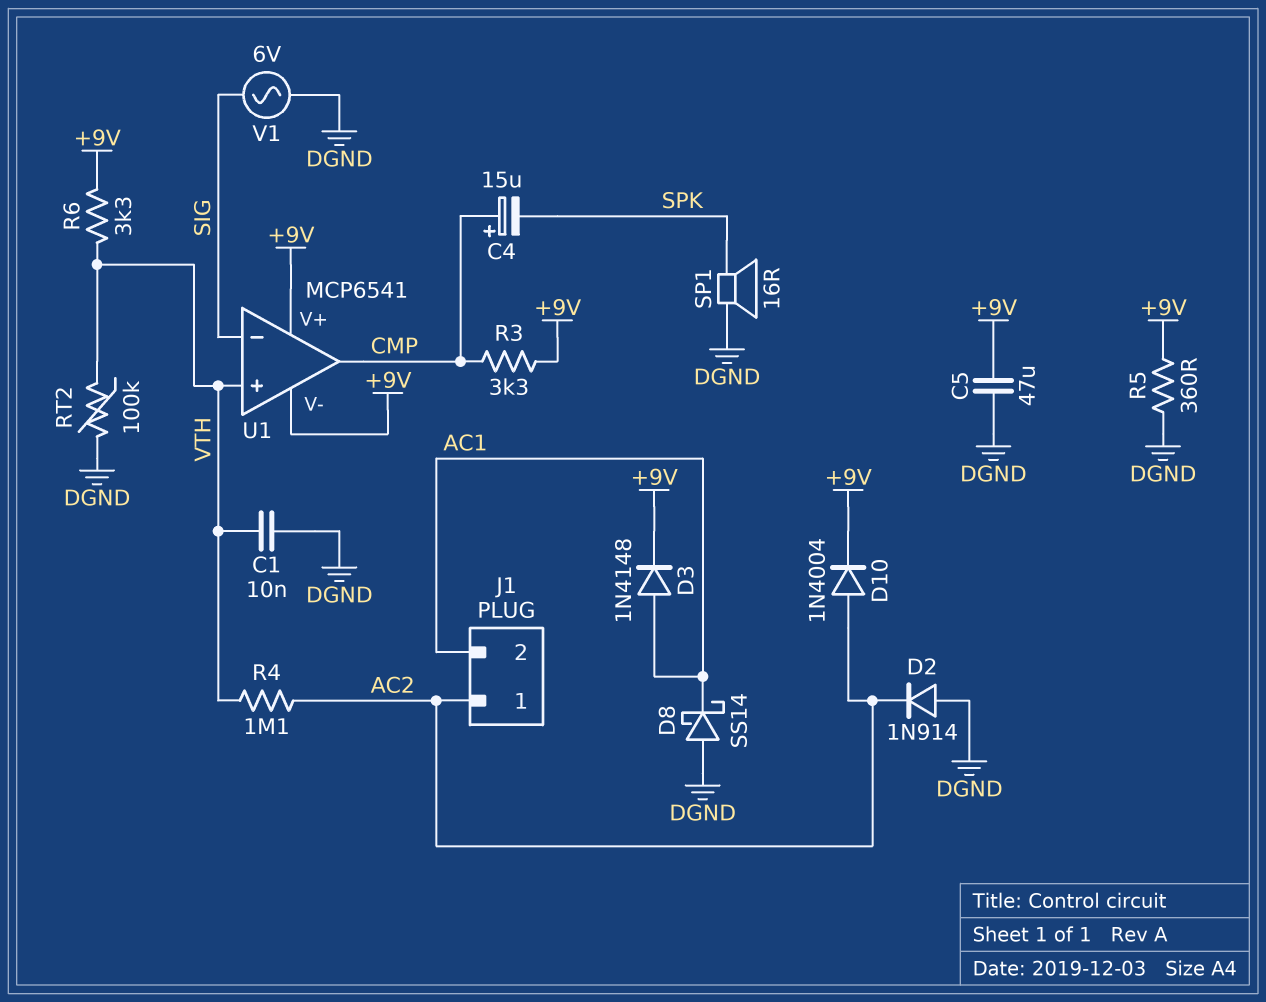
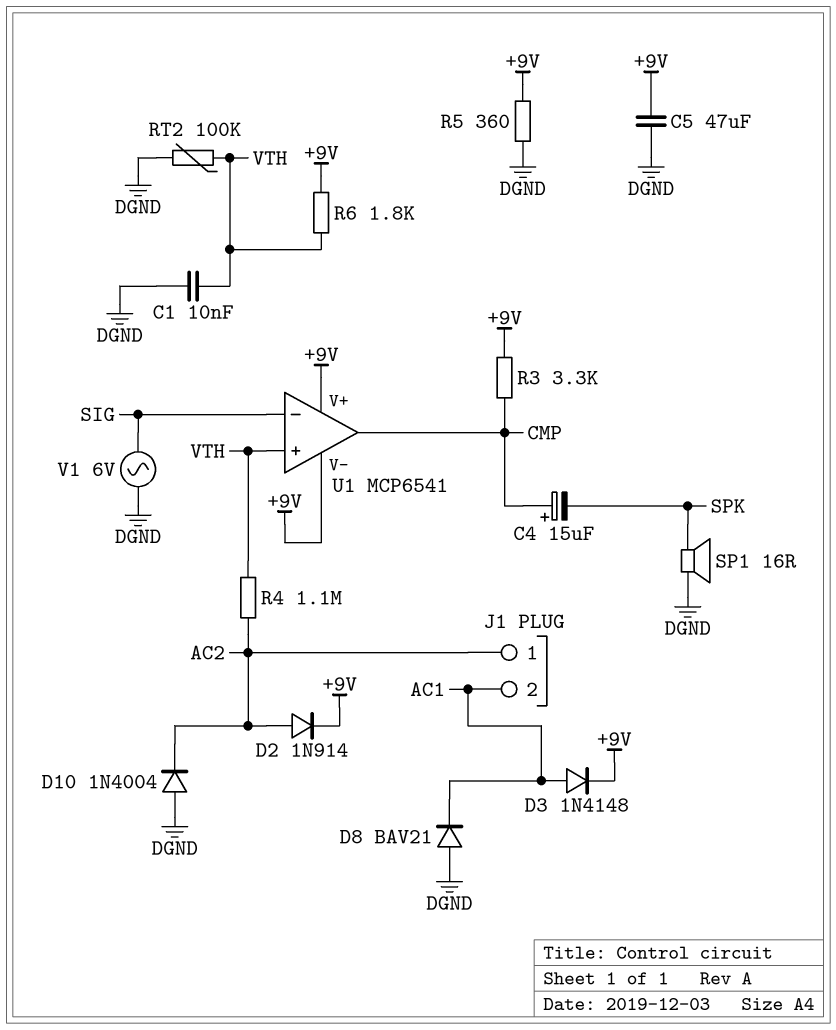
D2: diode 1N914 (A DGND, K AC2) -> diode 1N914 (A AC2, K +9V)
D8: schottky SS14 (A DGND, K AC1) -> diode BAV21 (A DGND, K AC1)
D10: diode 1N4004 (A AC2, K +9V) -> diode 1N4004 (A DGND, K AC2)
R6: 3.3k (+9V, VTH) -> 1.8k (+9V, VTH)

